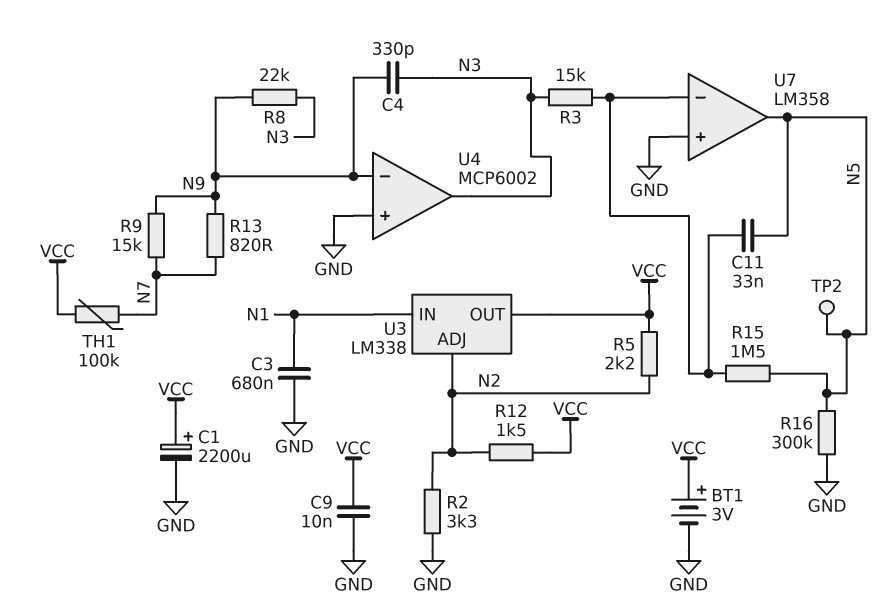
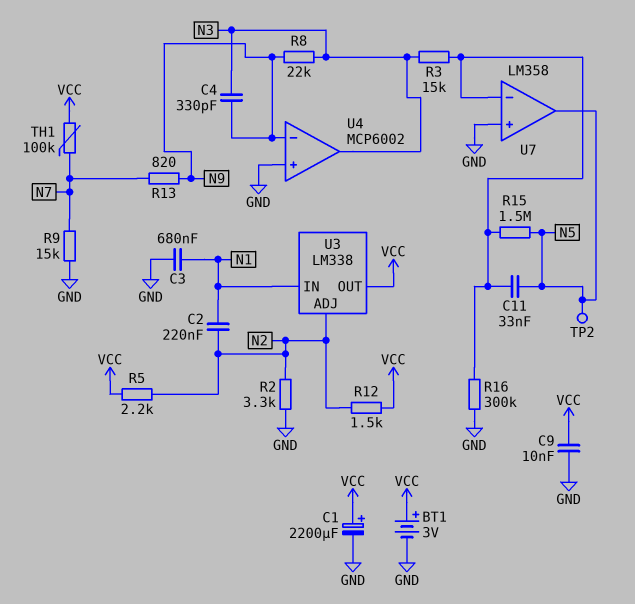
C2: none -> 220nF (N1, N2)
R9: 15k (N7, N9) -> 15k (GND, N7)
R16: 300k (GND, N5) -> 300k (GND, U7/in-)

